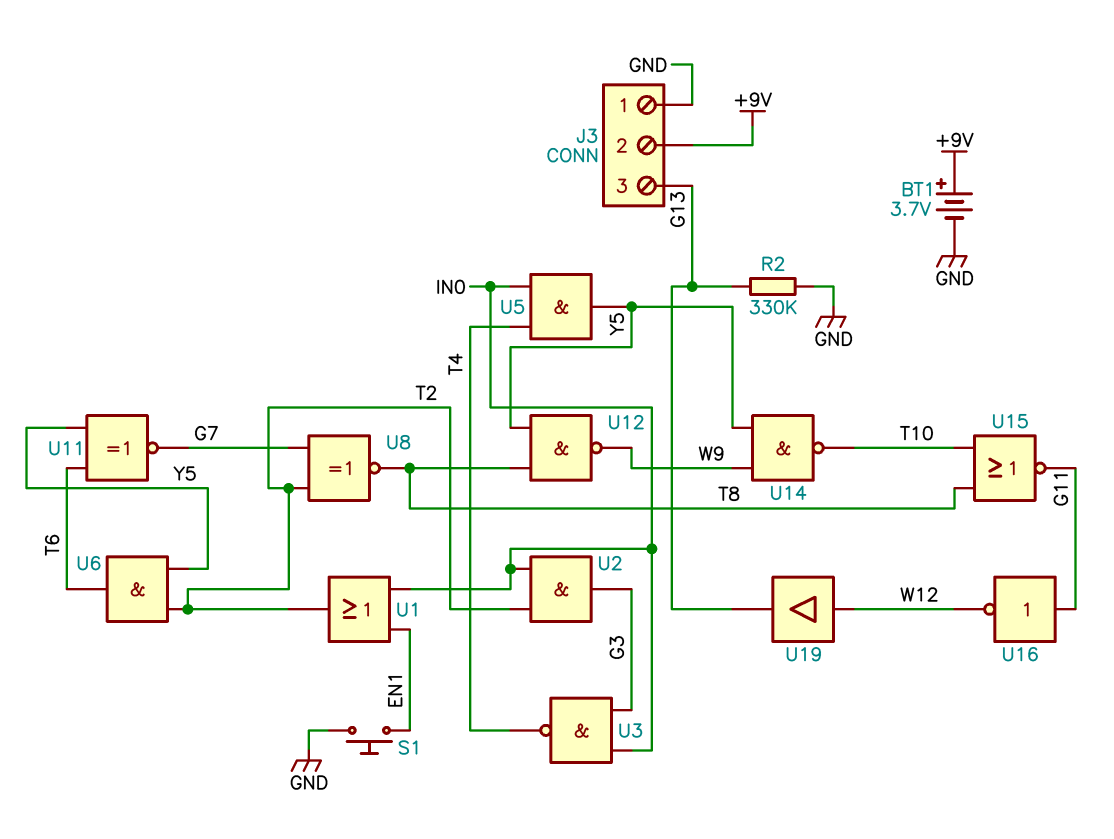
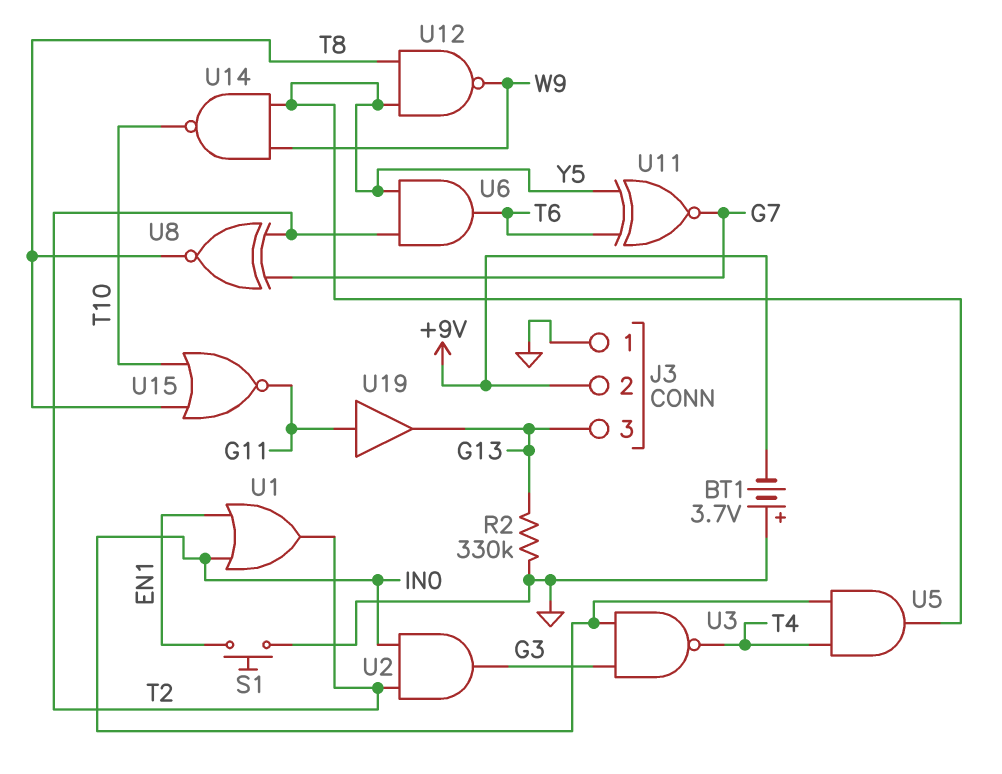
BT1: 3.7V (plus +9V, minus GND) -> 3.7V (plus GND, minus +9V)
U16: NOT (in G11, out W12) -> none
U19: buffer (in W12, out G13) -> buffer (in G11, out G13)

